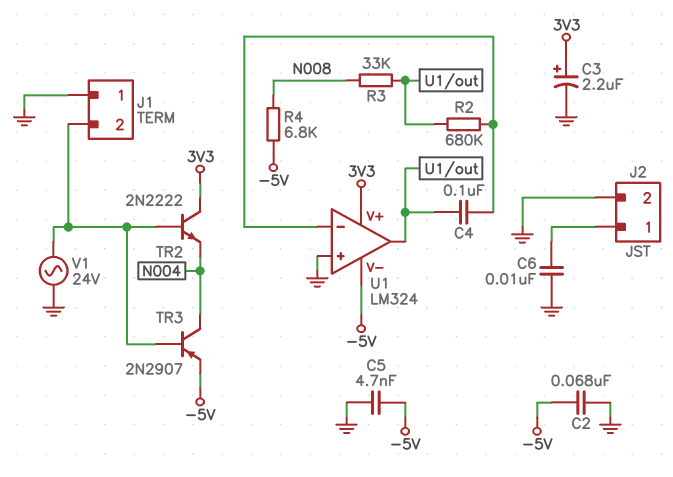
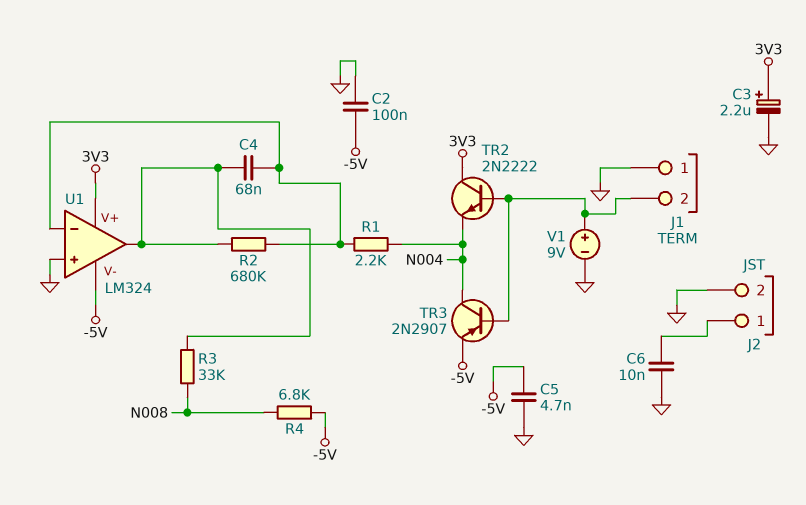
C2: 68nF (-5V, GND) -> 100nF (-5V, GND)
C4: 100nF (U1/in-, U1/out) -> 68nF (U1/in-, U1/out)
R1: none -> 2.2k (N004, U1/in-)
V1: AC 24V (GND, J1/2) -> 9V (plus J1/2, minus GND)

